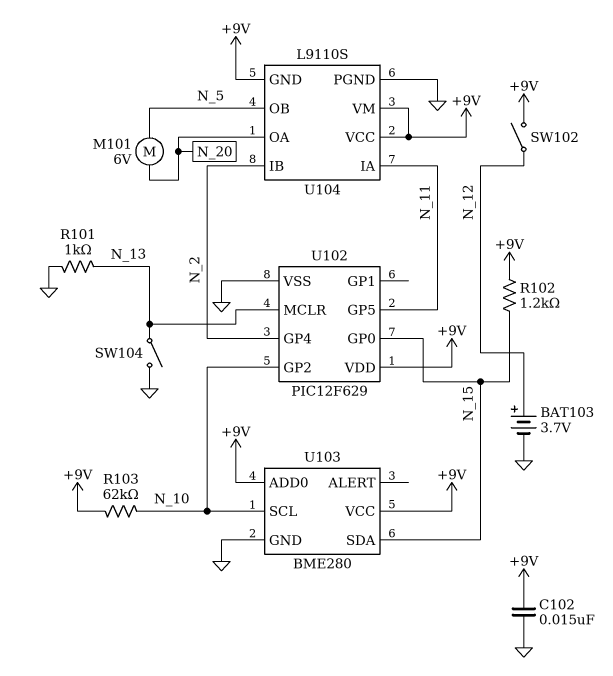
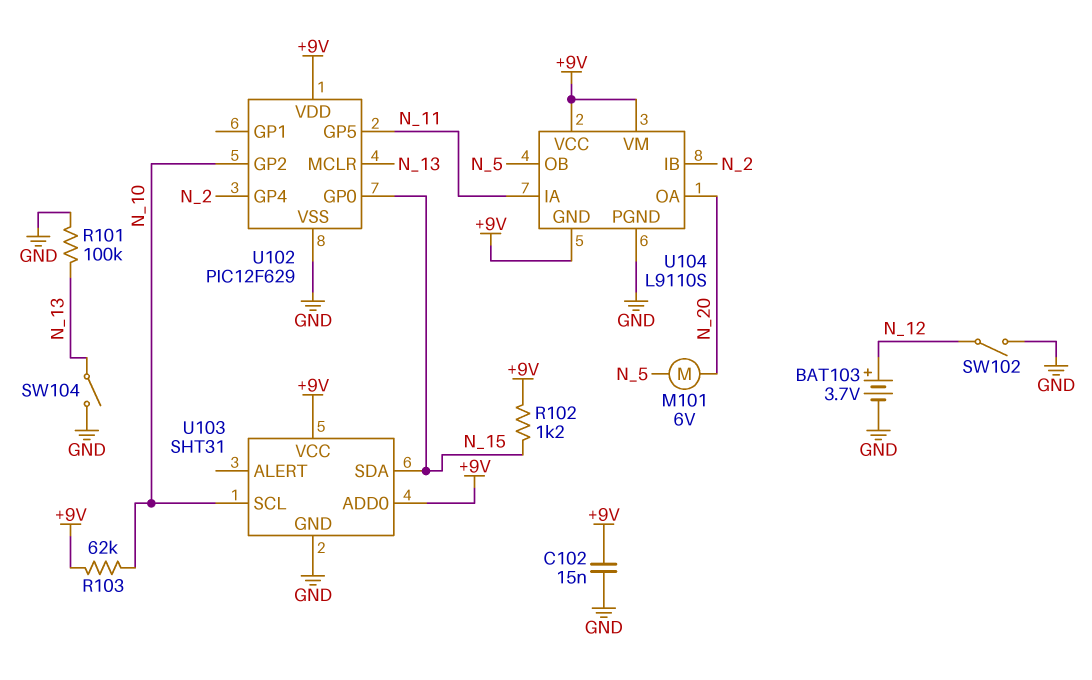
R101: 1k (GND, N_13) -> 100k (GND, N_13)
SW102: switch (+9V, N_12) -> switch (GND, N_12)
U103: BME280 -> SHT31

